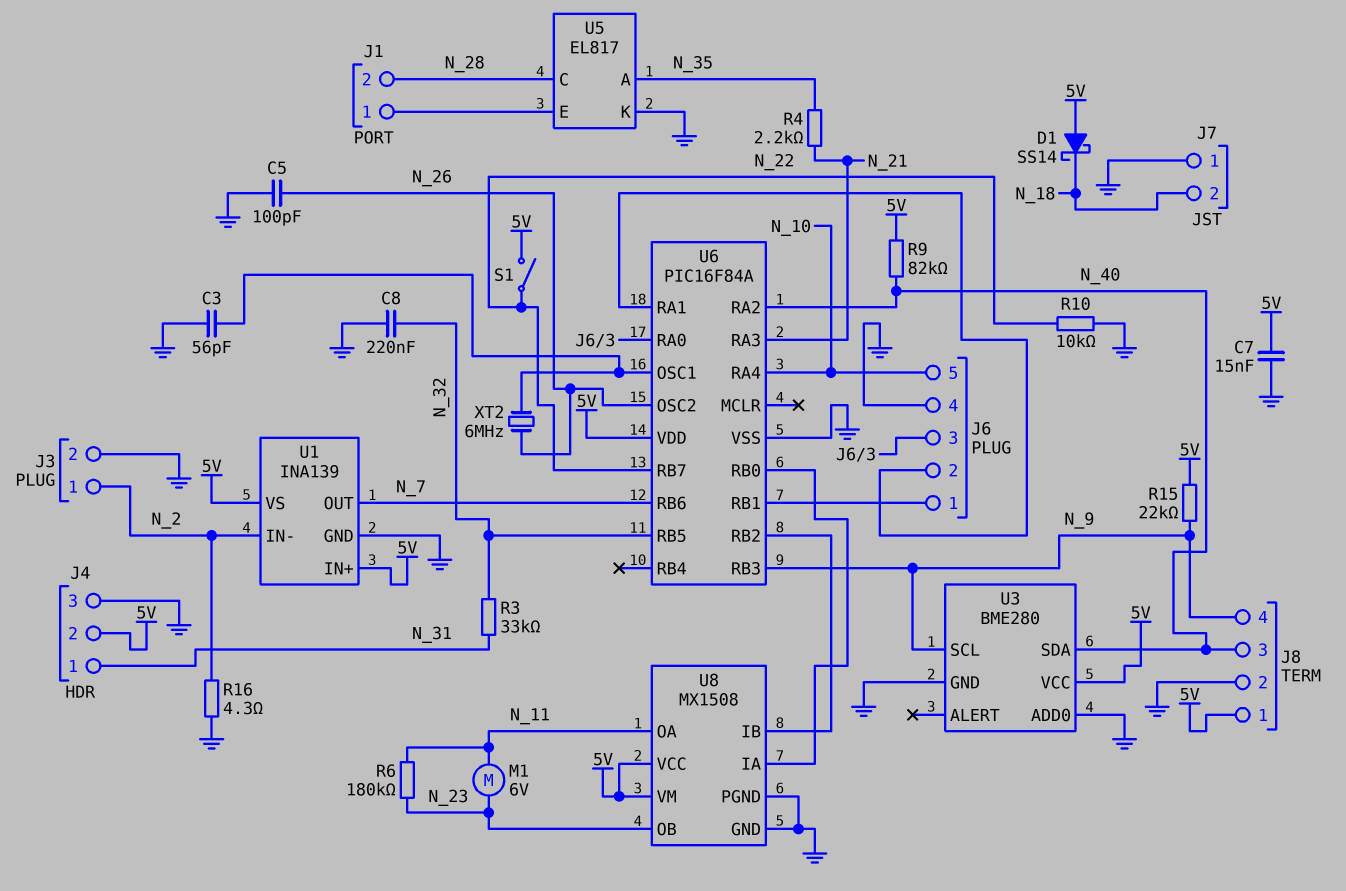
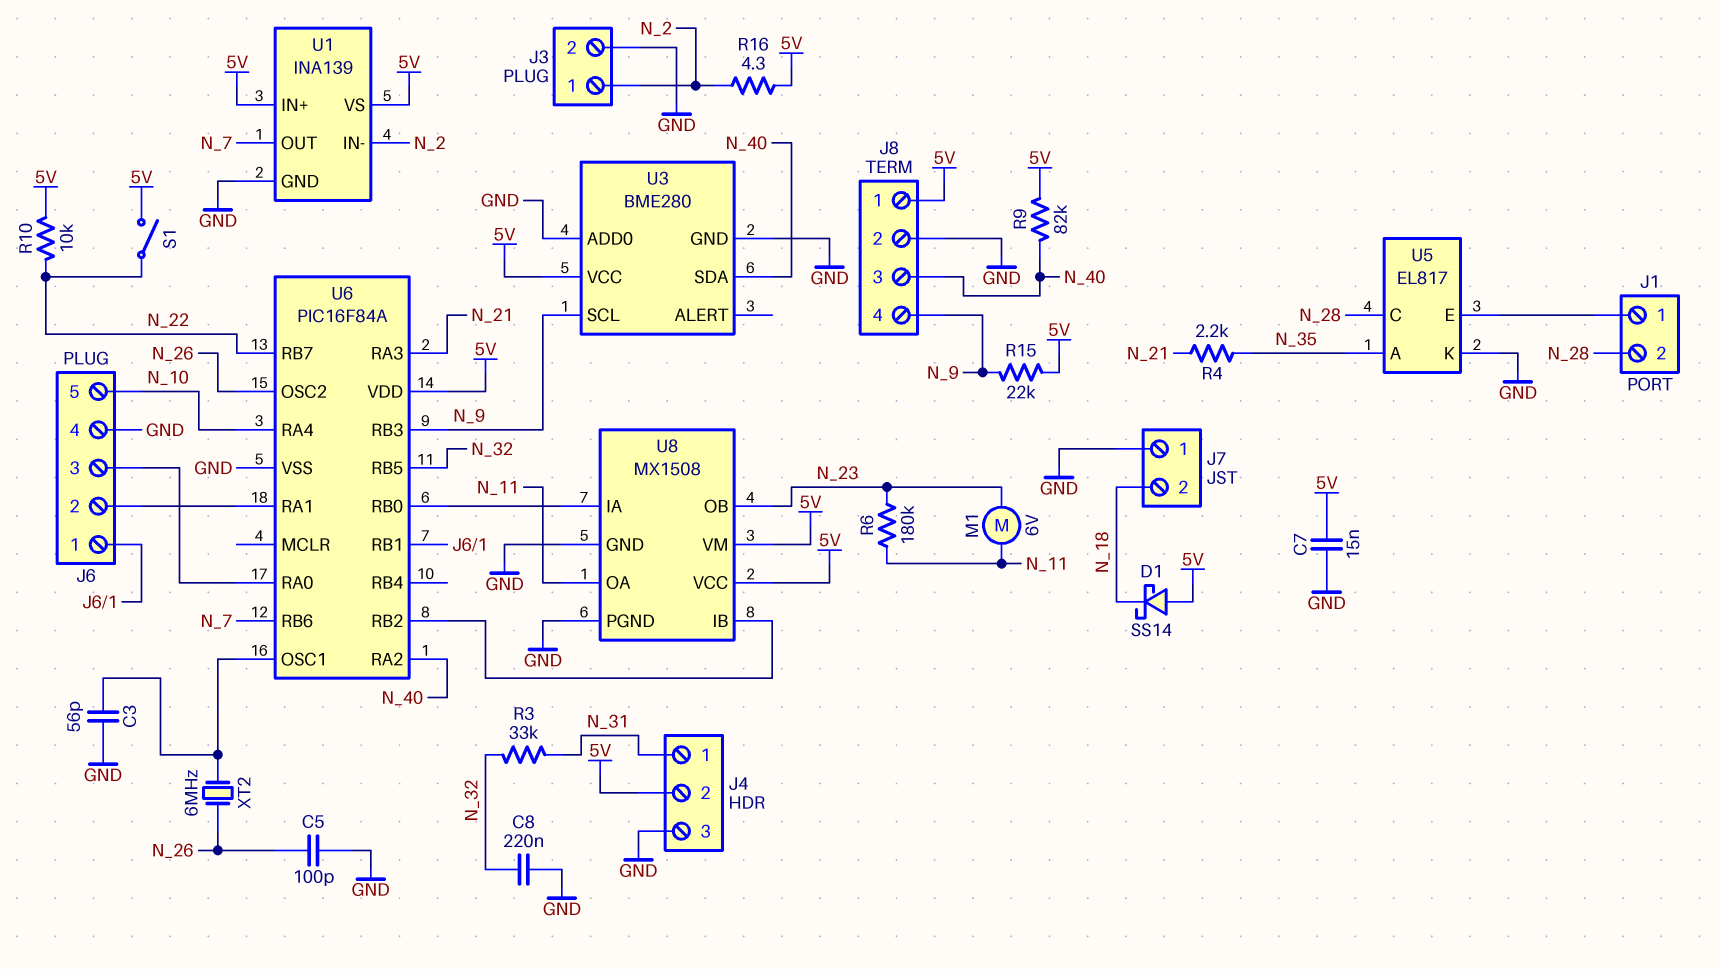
R10: 10k (GND, N_22) -> 10k (5V, N_22)
R16: 4.3 (GND, N_2) -> 4.3 (5V, N_2)

